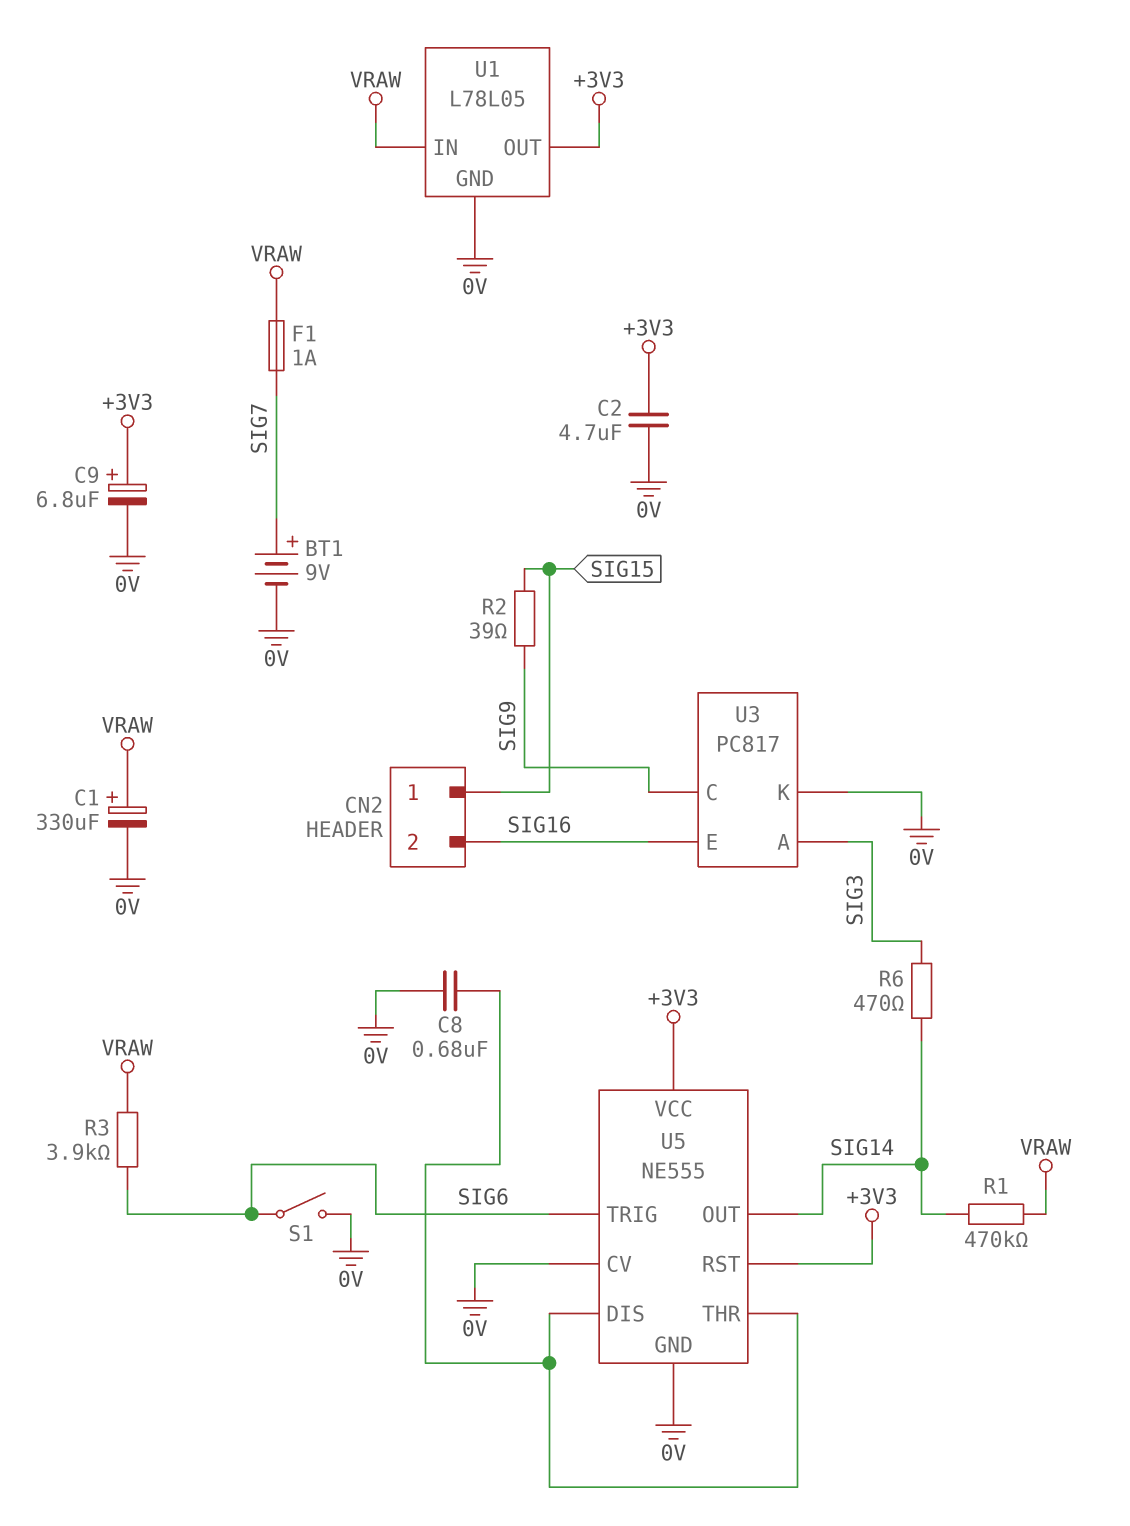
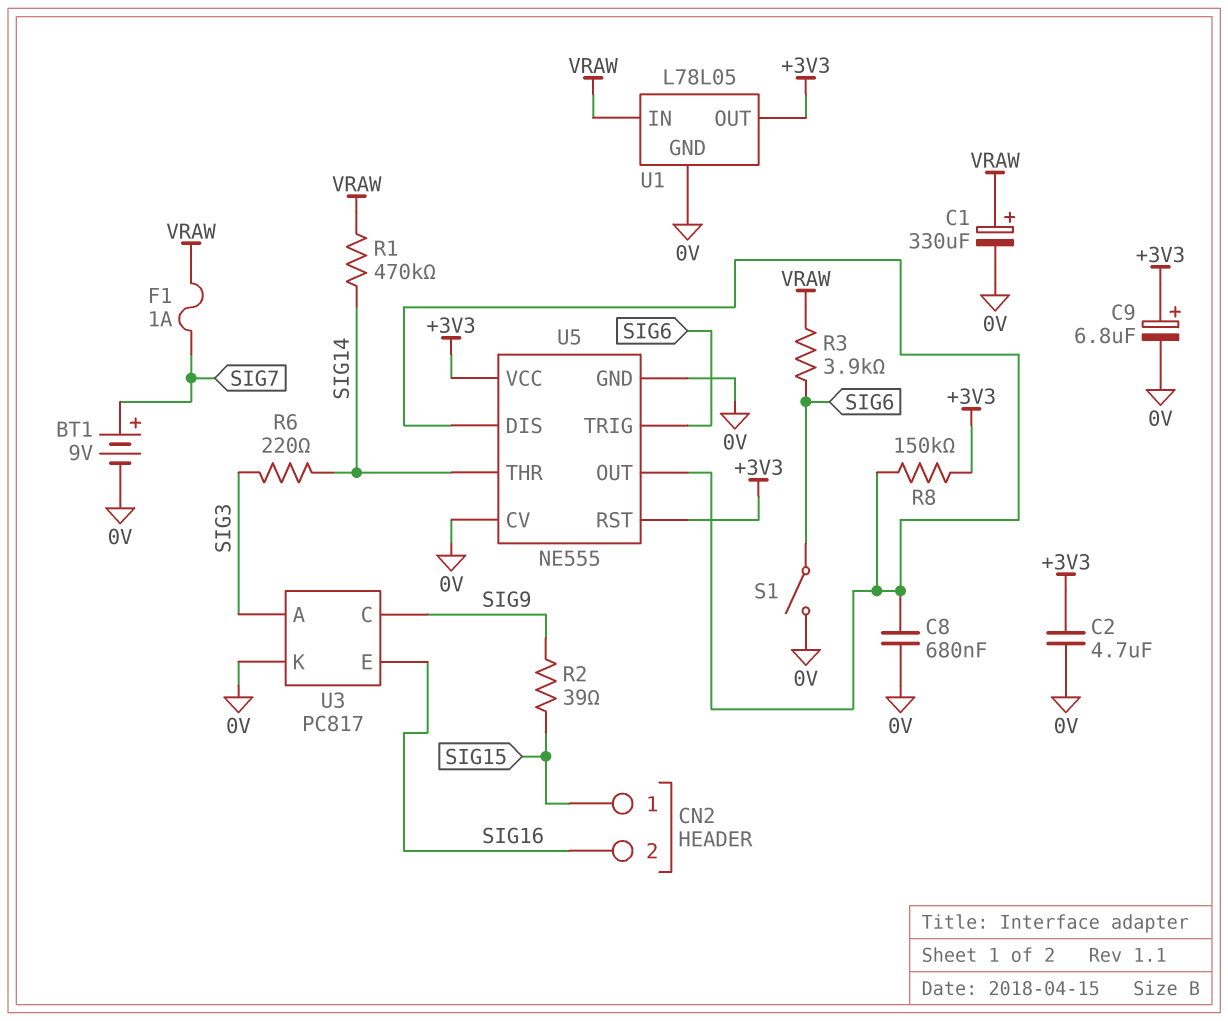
R6: 470 (SIG3, SIG14) -> 220 (SIG3, SIG14)
R8: none -> 150k (+3V3, U5/DIS)
U5 pin OUT: SIG14 -> U5/DIS
U5 pin THR: U5/DIS -> SIG14

